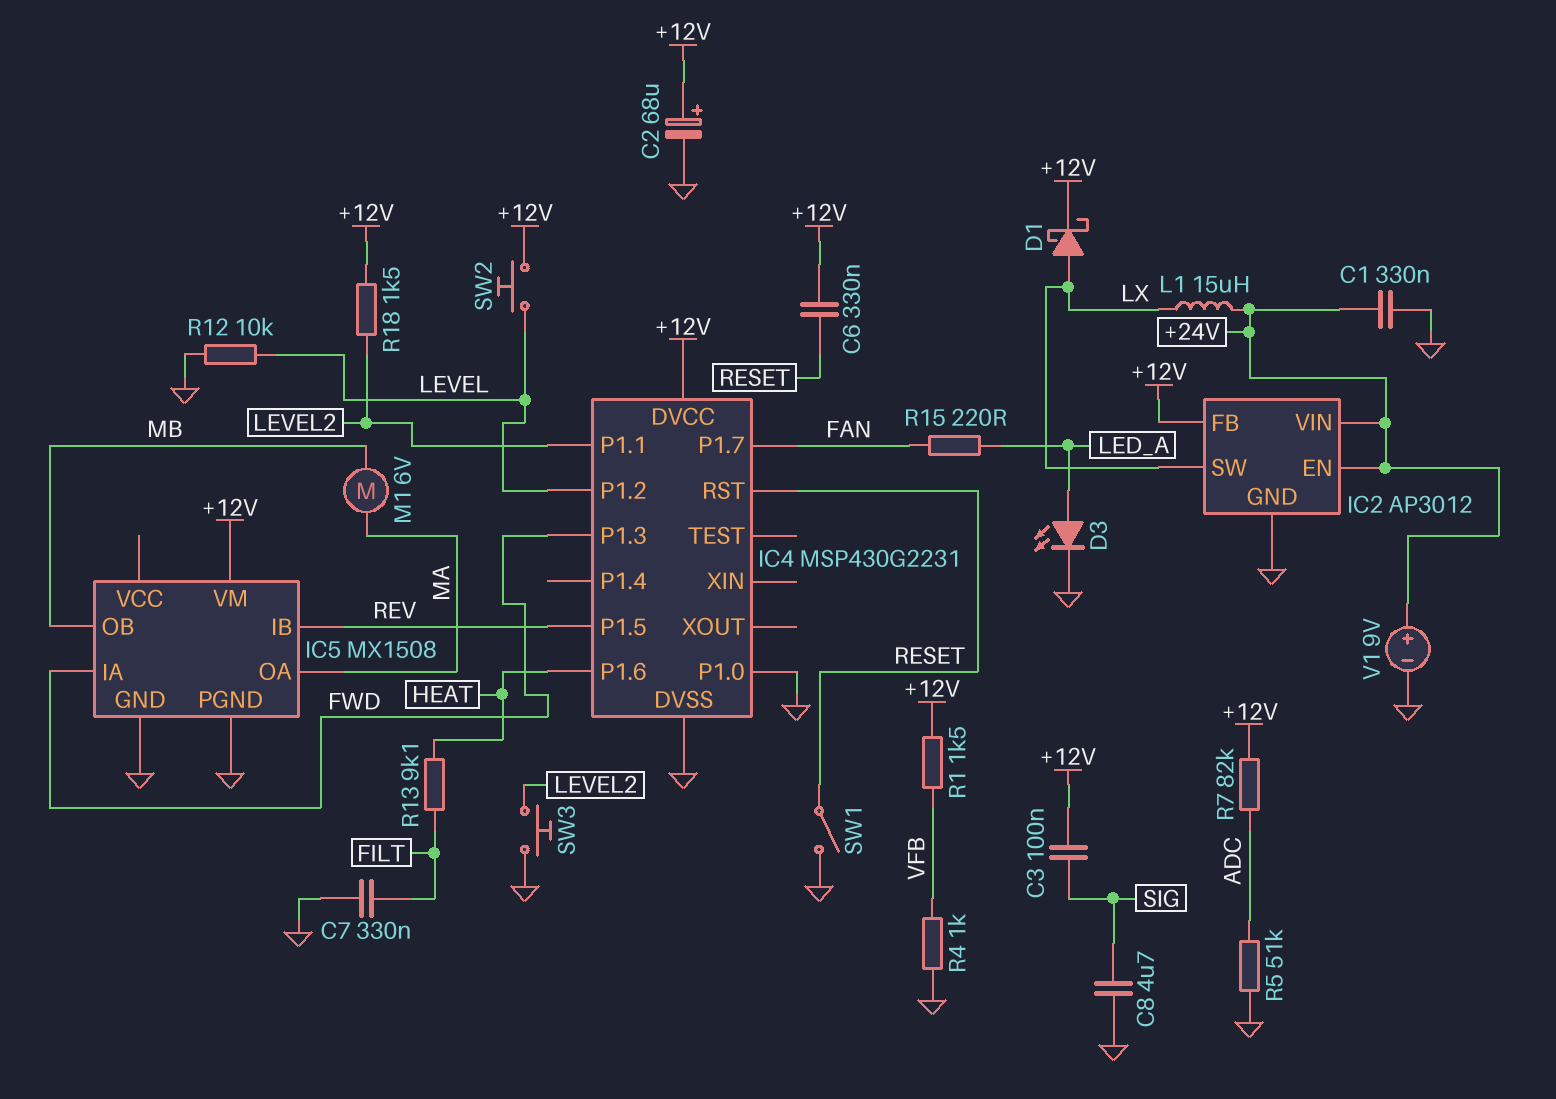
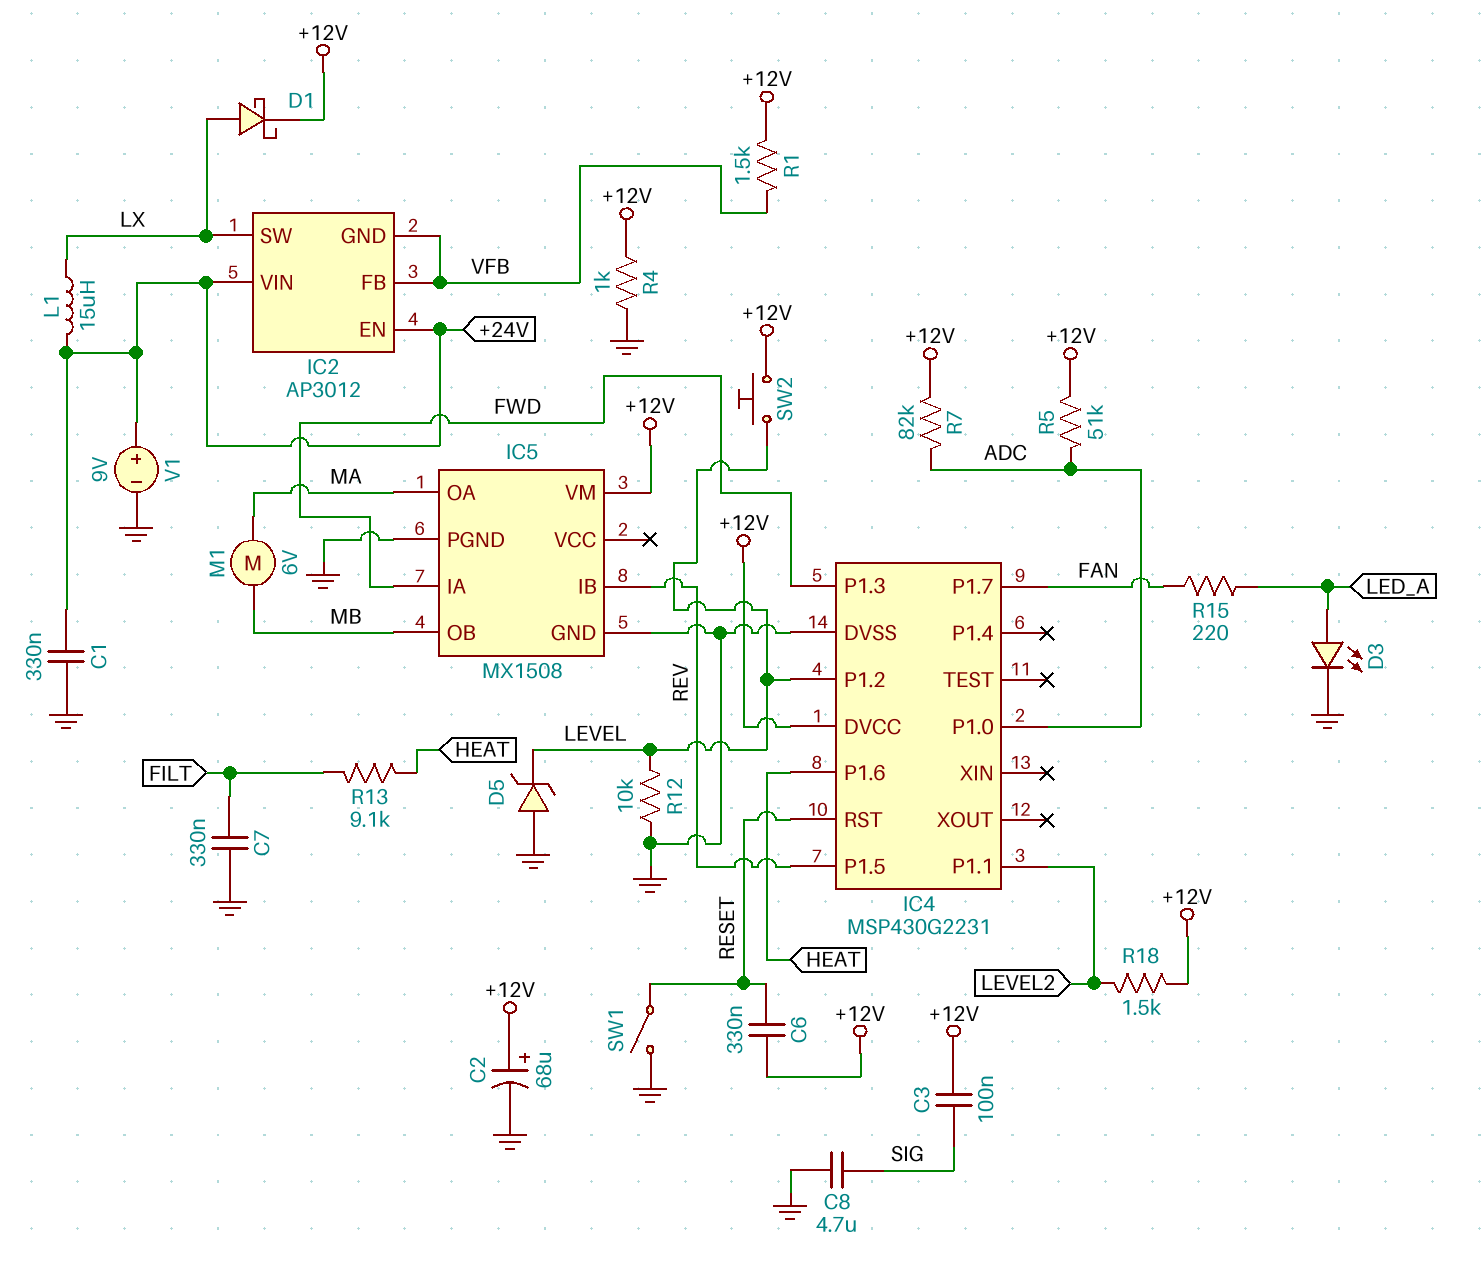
D5: none -> zener (A GND, K LEVEL)
IC2 pin FB: +12V -> VFB
IC2 pin GND: GND -> VFB
IC4 pin P1.0: GND -> ADC
R4: 1k (GND, VFB) -> 1k (+12V, GND)
R5: 51k (ADC, GND) -> 51k (+12V, ADC)
SW3: button (GND, LEVEL2) -> none

